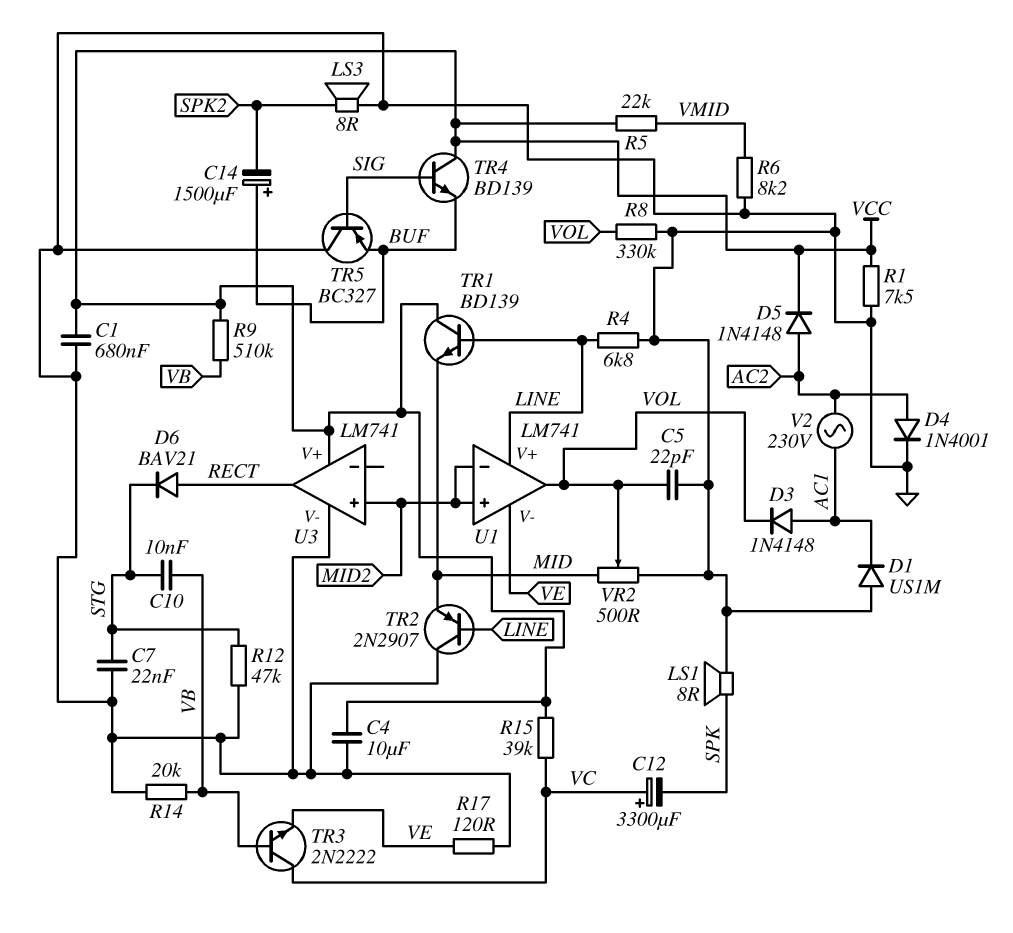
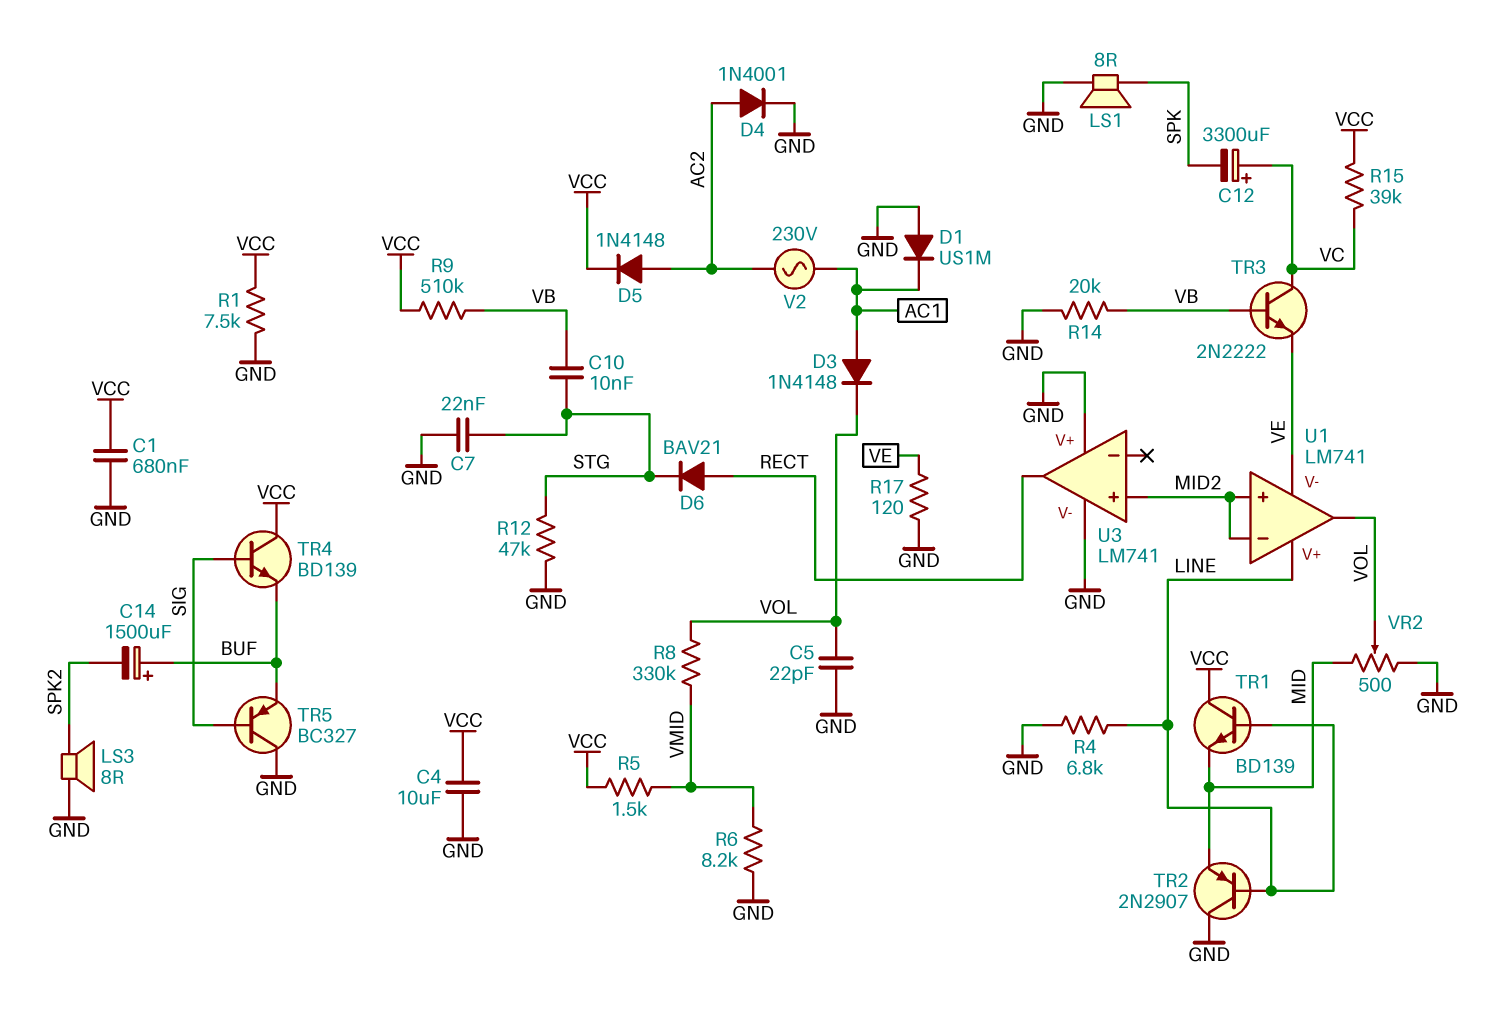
R5: 22k (VCC, VMID) -> 1.5k (VCC, VMID)
R8: 330k (GND, VOL) -> 330k (VMID, VOL)
U3 pin V+: VCC -> GND

